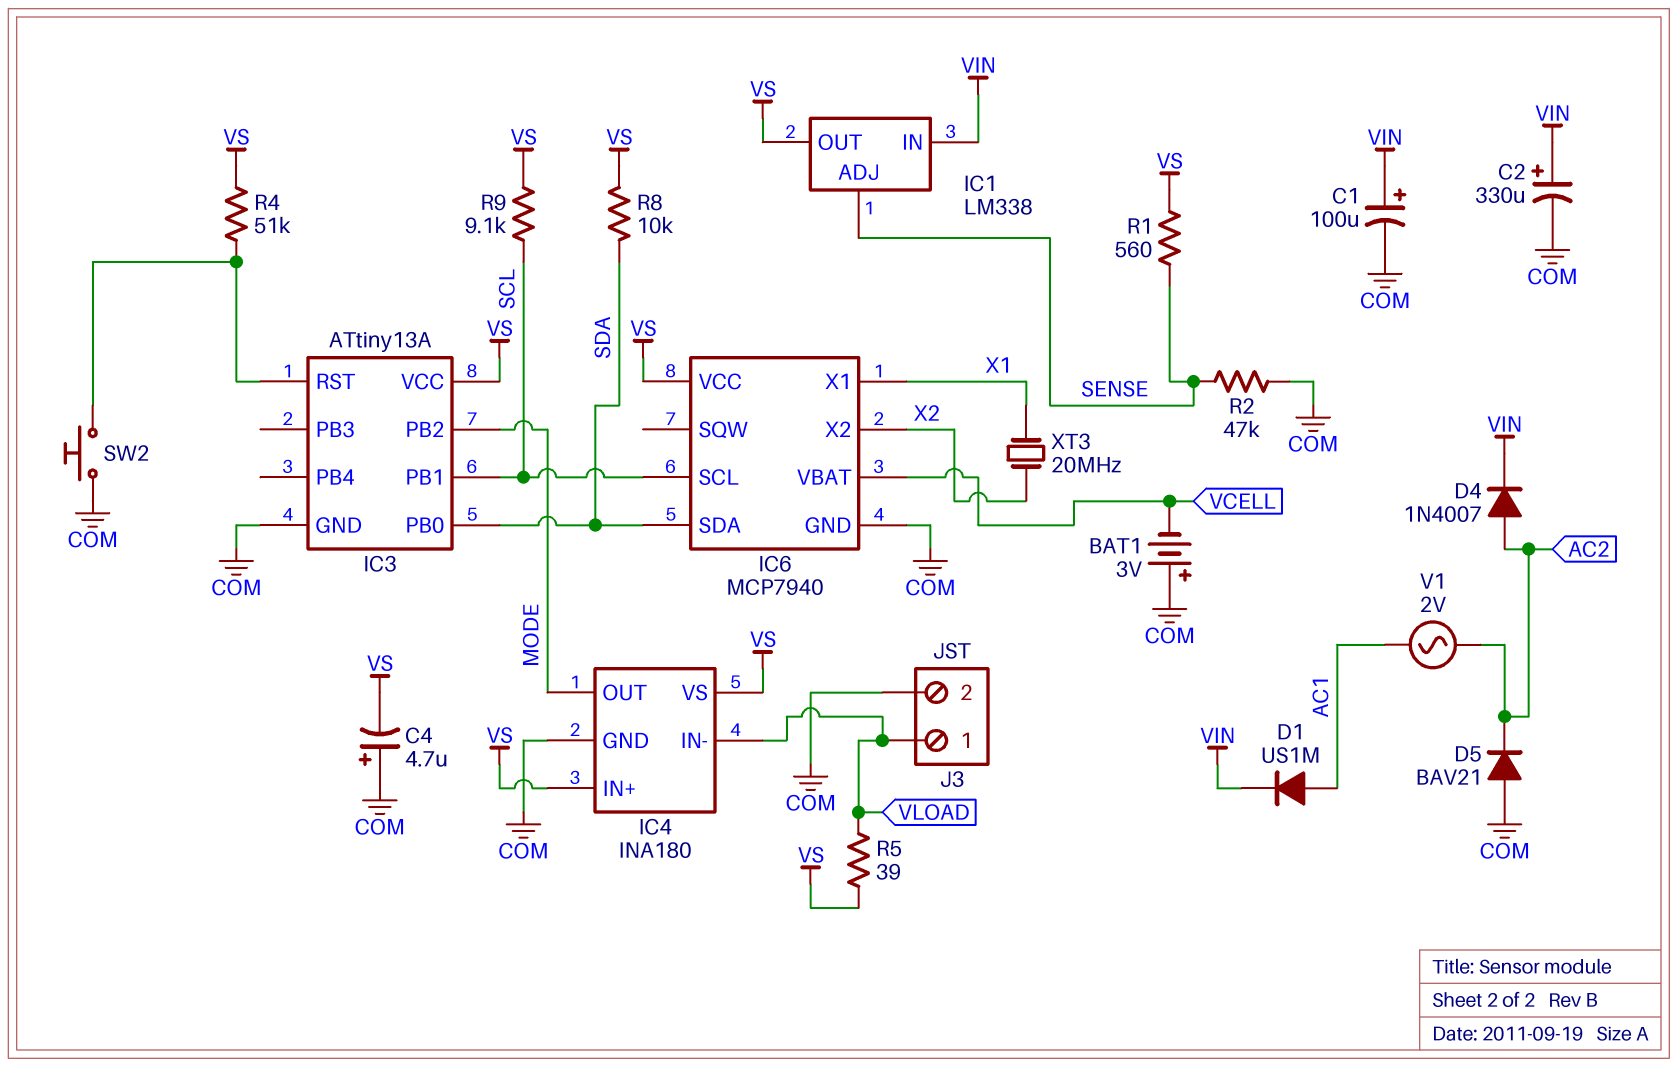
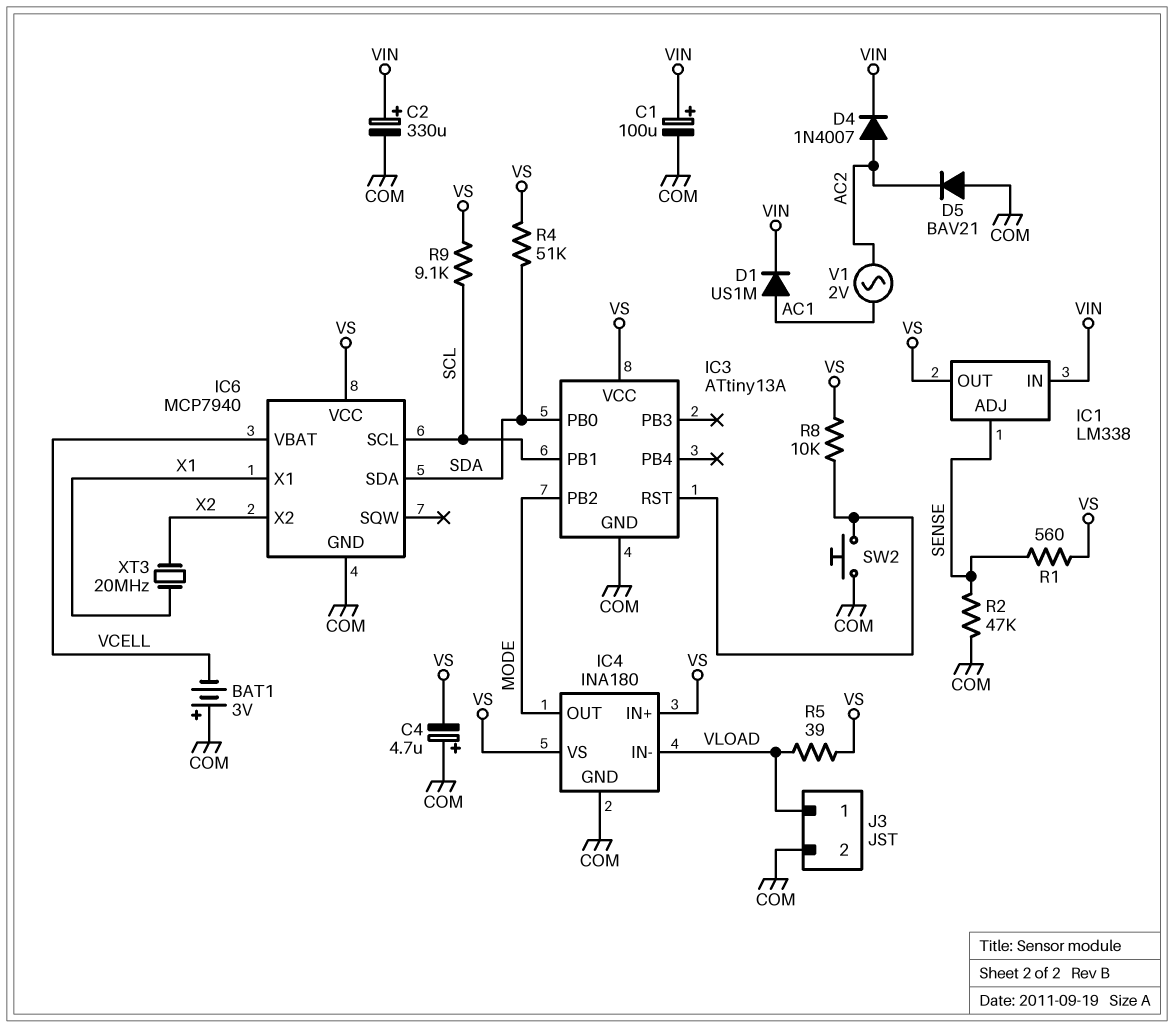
R4: 51k (IC3/RST, VS) -> 51k (SDA, VS)
R8: 10k (SDA, VS) -> 10k (IC3/RST, VS)

